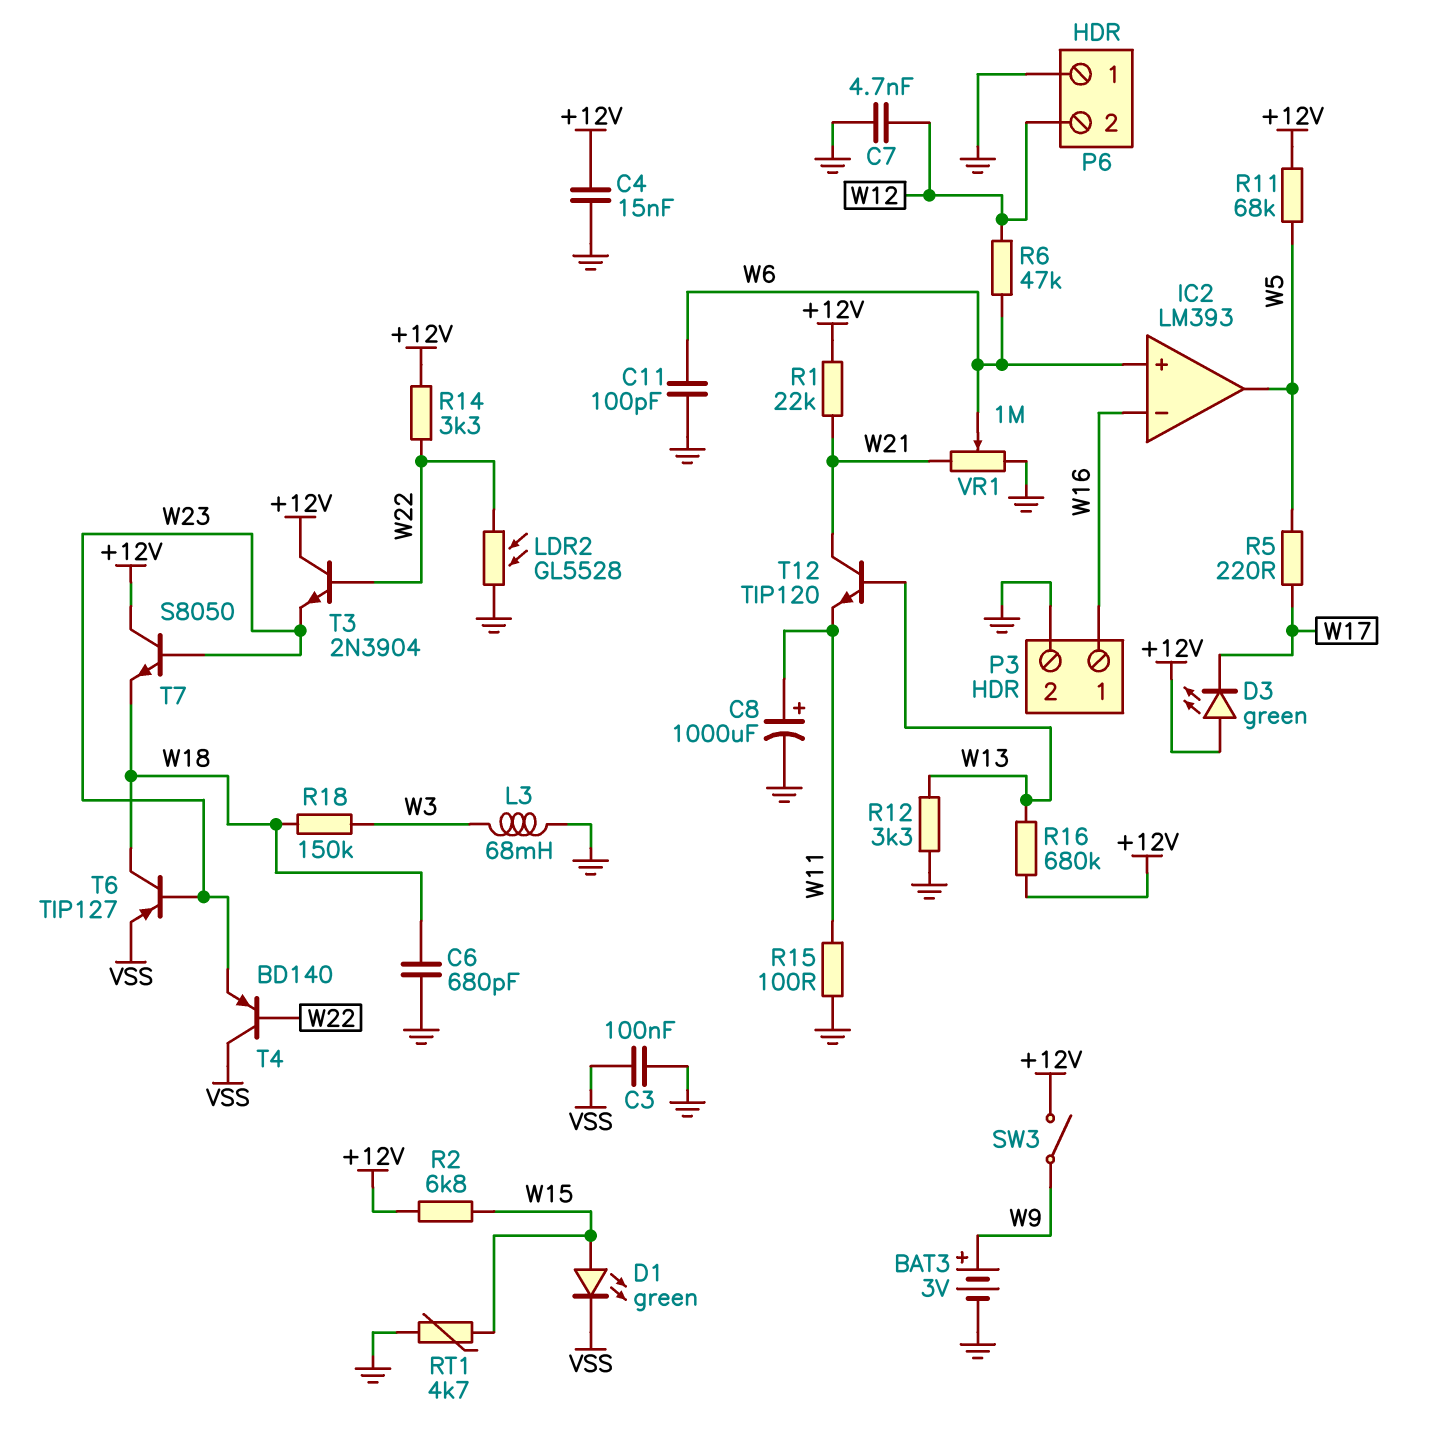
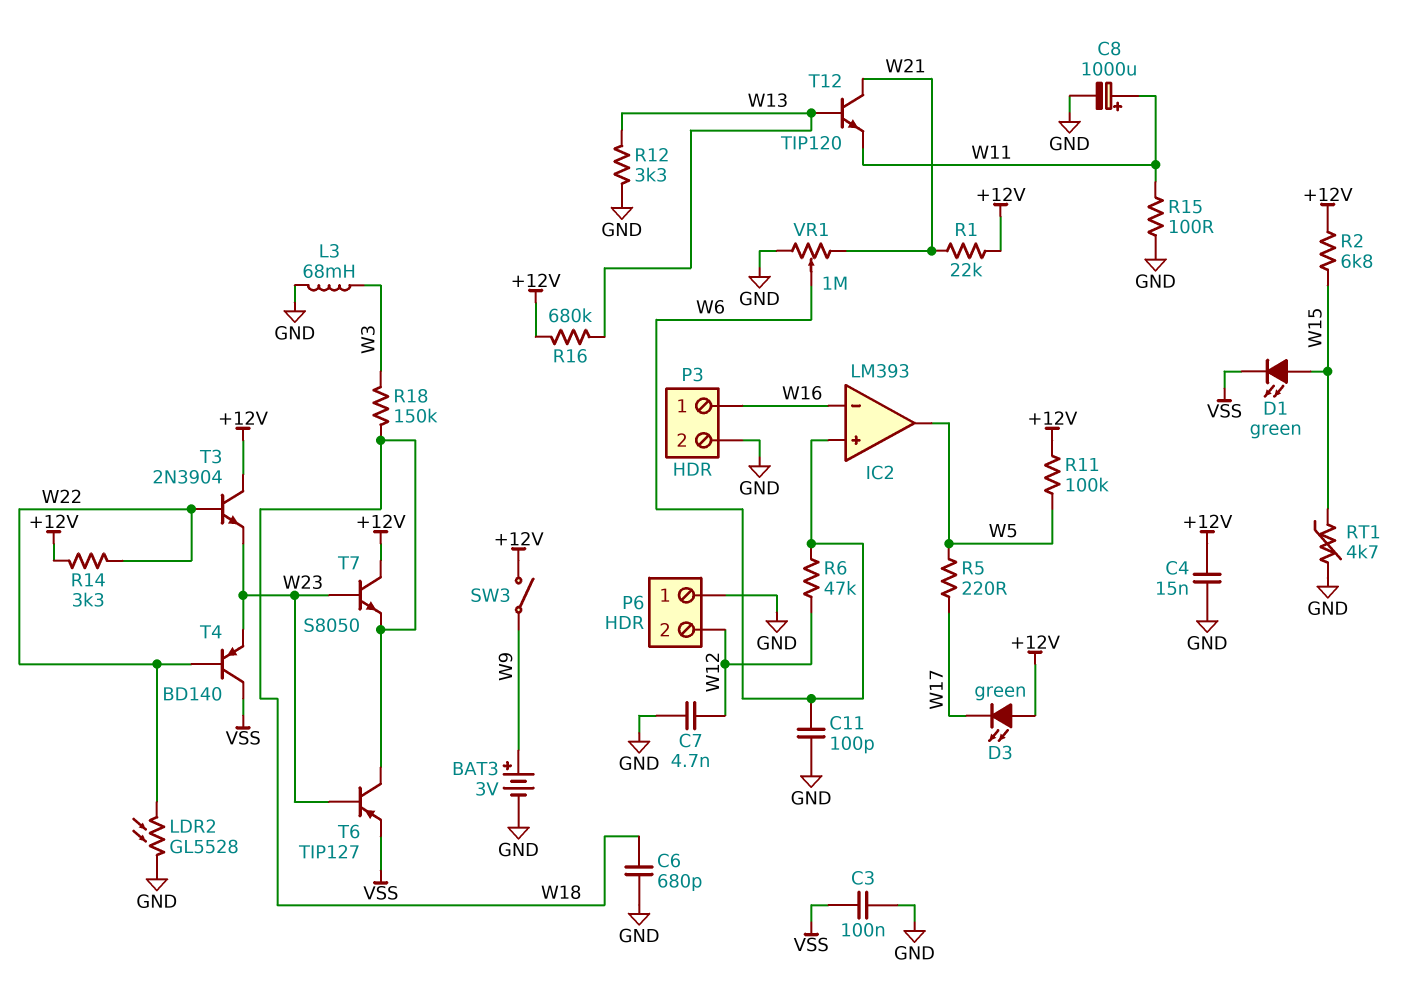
R11: 68k (+12V, W5) -> 100k (+12V, W5)

